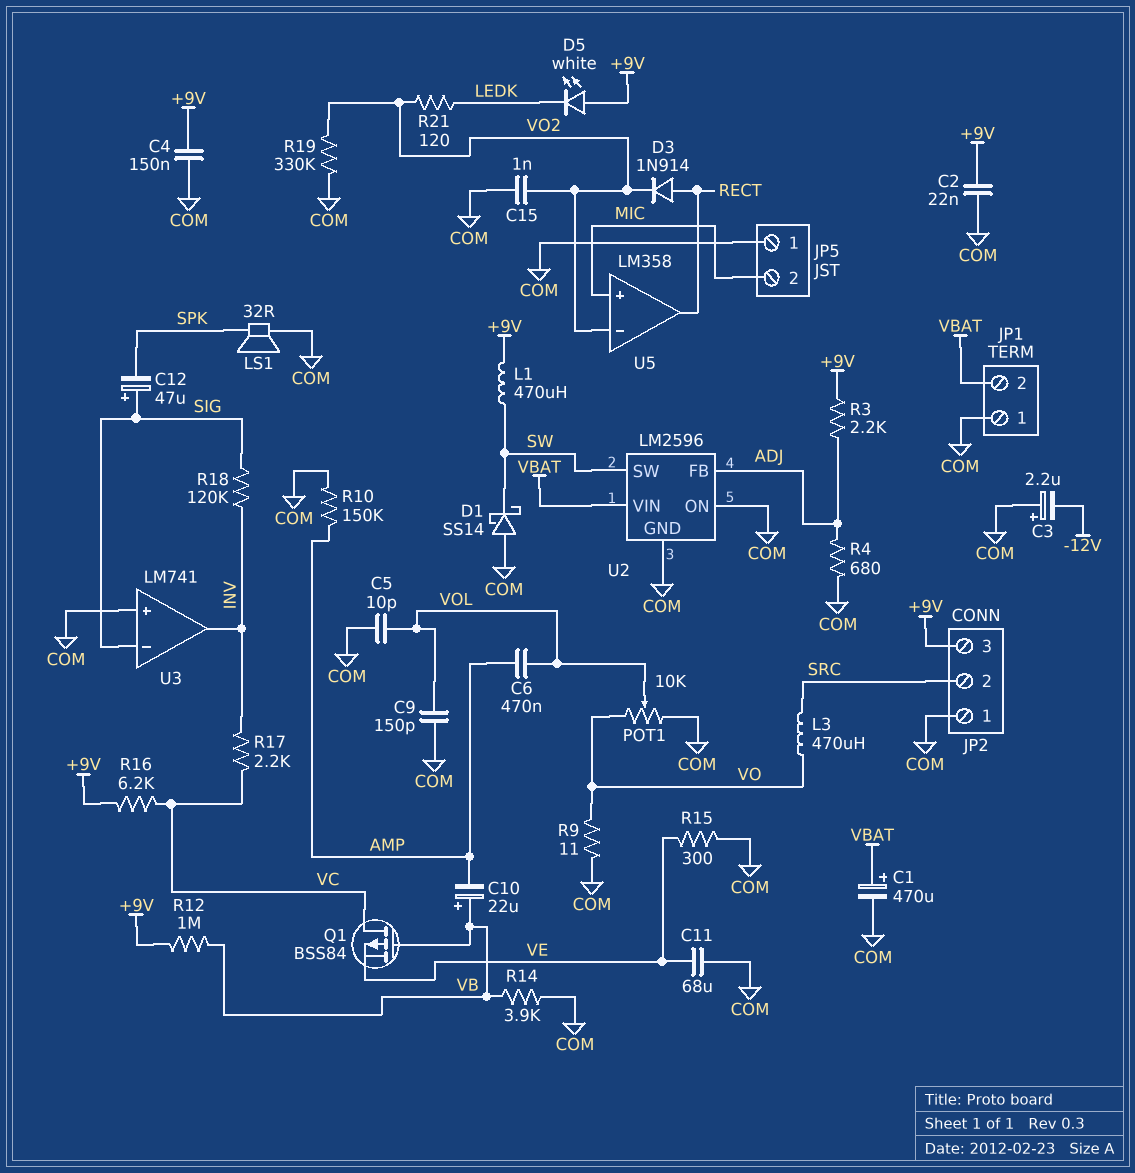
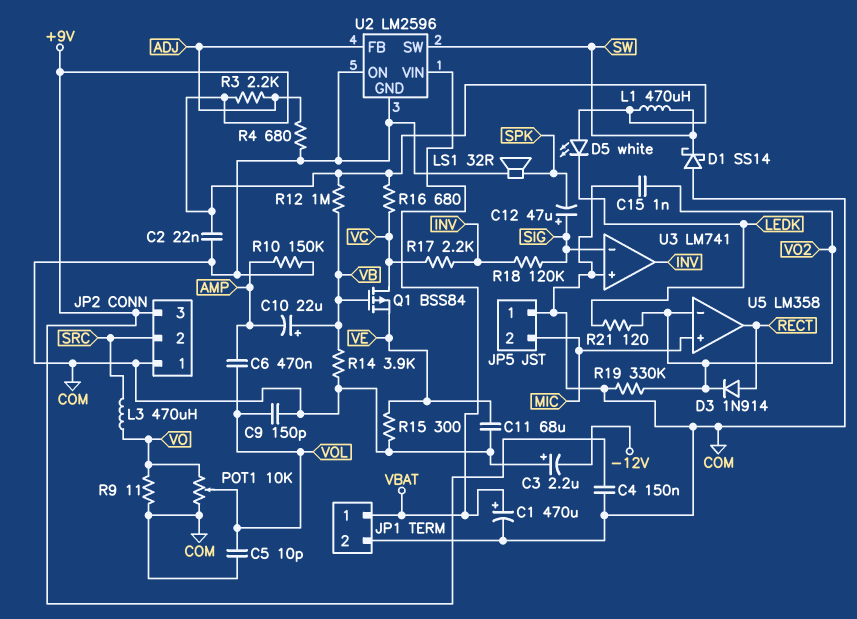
JP1 pin 1: COM -> VBAT
JP1 pin 2: VBAT -> COM
R16: 6.2k (+9V, VC) -> 680 (+9V, VC)

